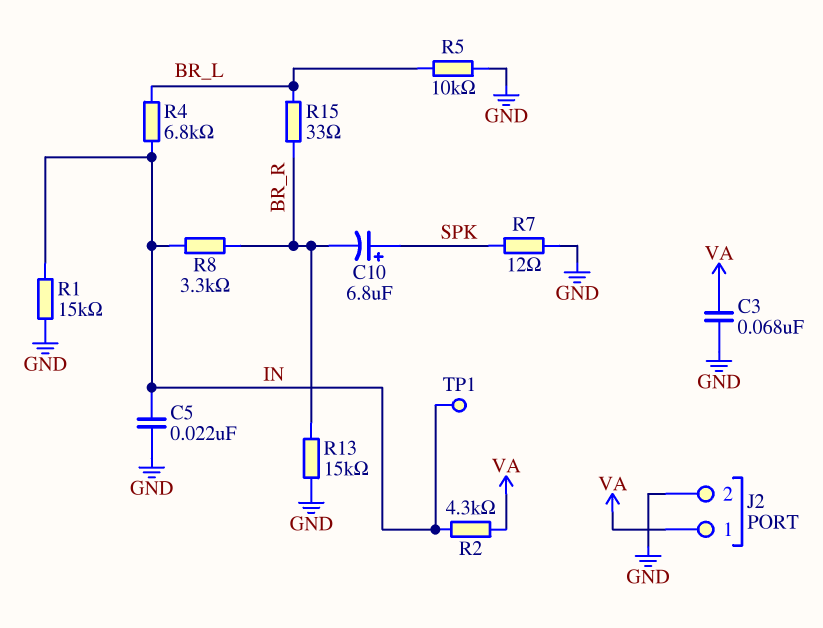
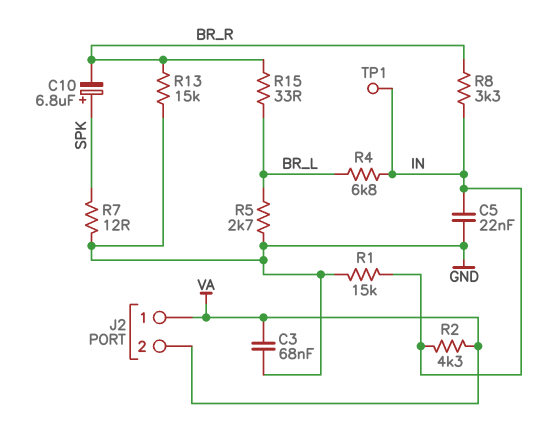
J2 pin 2: GND -> VA
R5: 10k (BR_L, GND) -> 2.7k (BR_L, GND)

